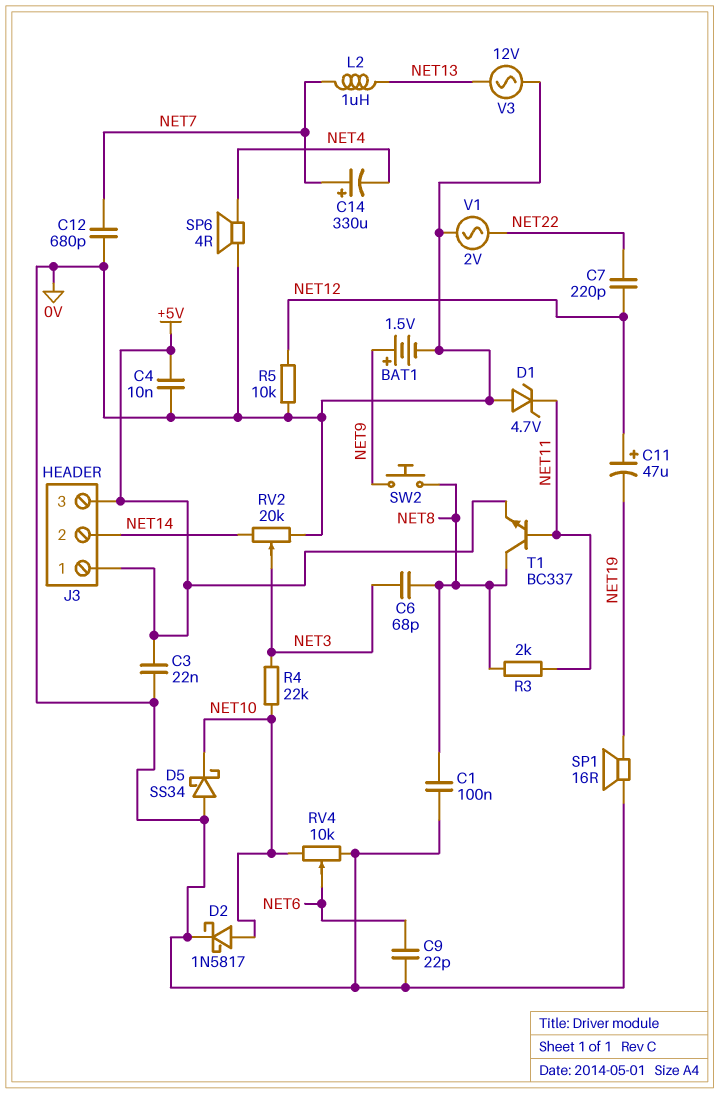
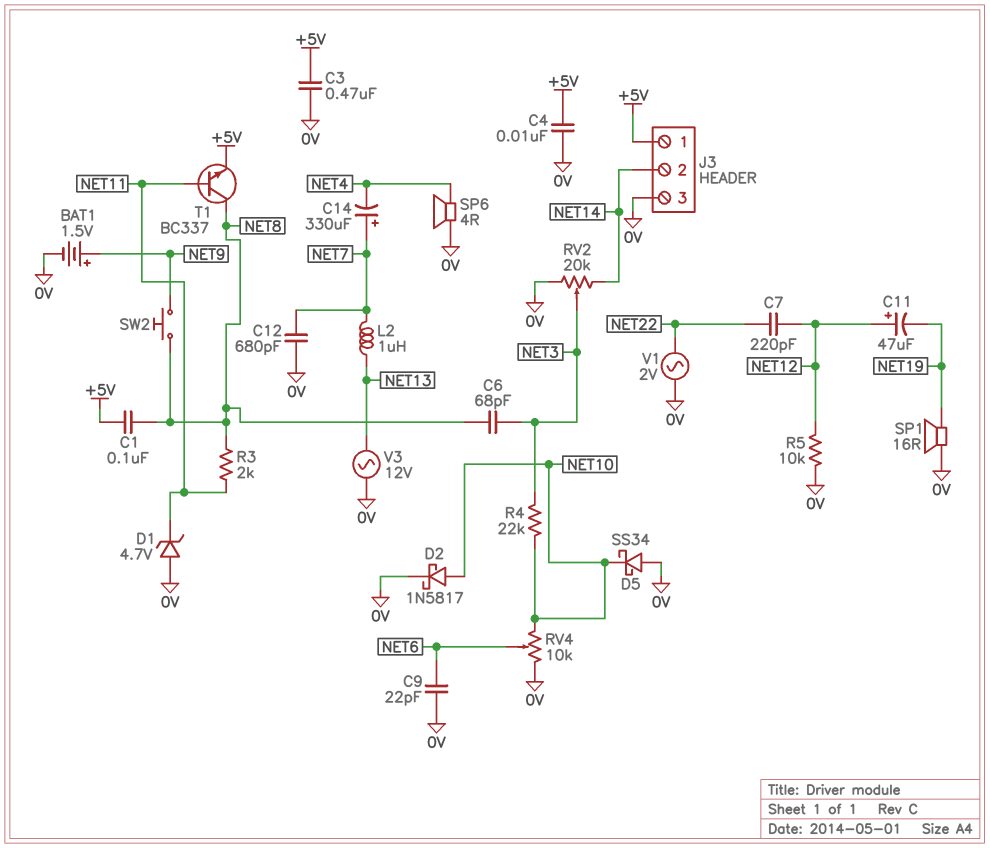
C1: 100nF (0V, NET8) -> 100nF (+5V, NET8)
C3: 22nF (+5V, 0V) -> 470nF (+5V, 0V)
J3 pin 3: +5V -> 0V

